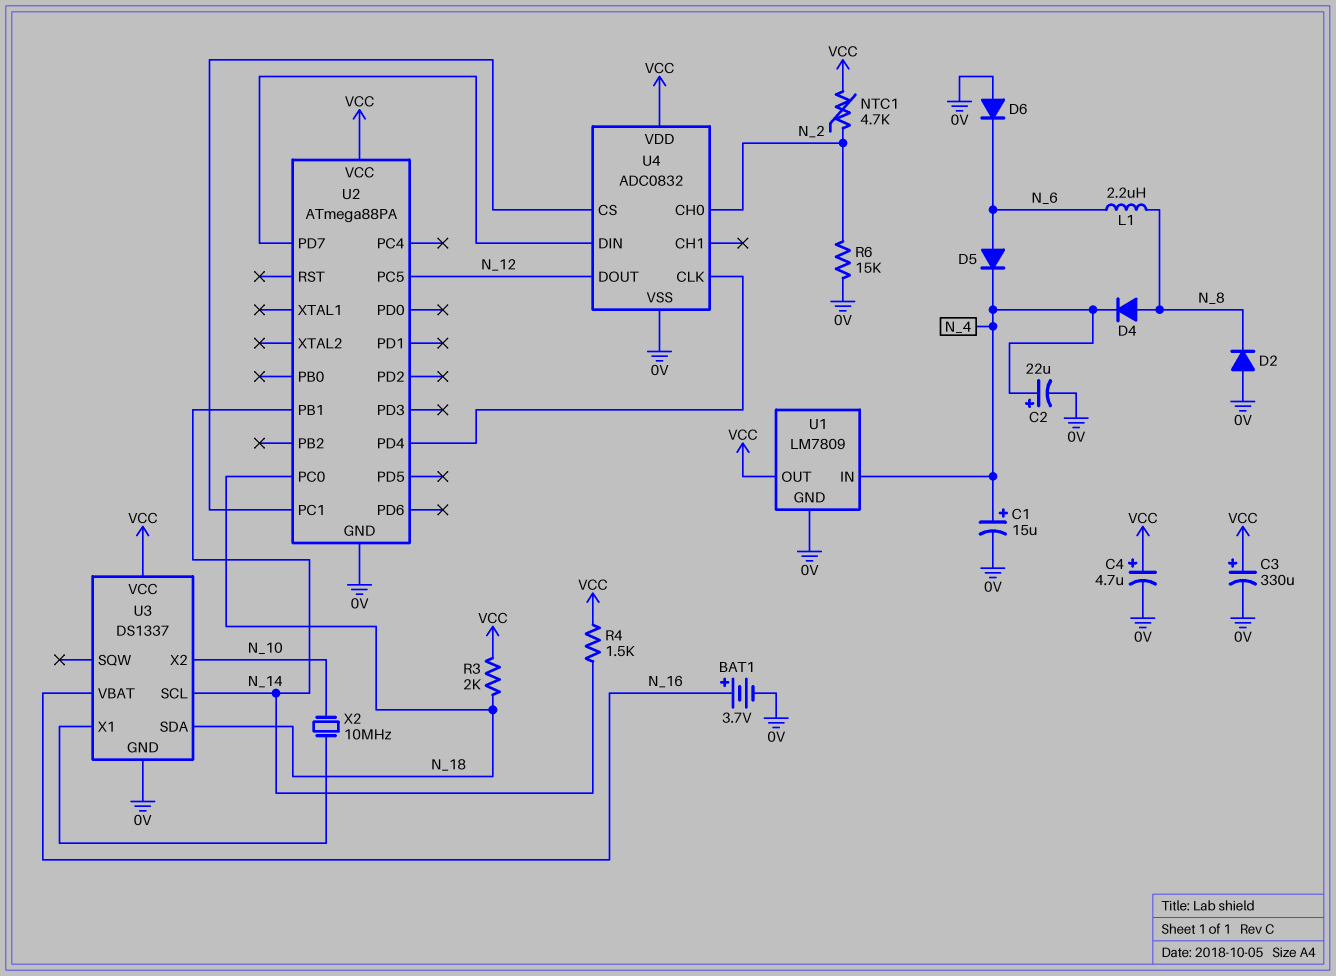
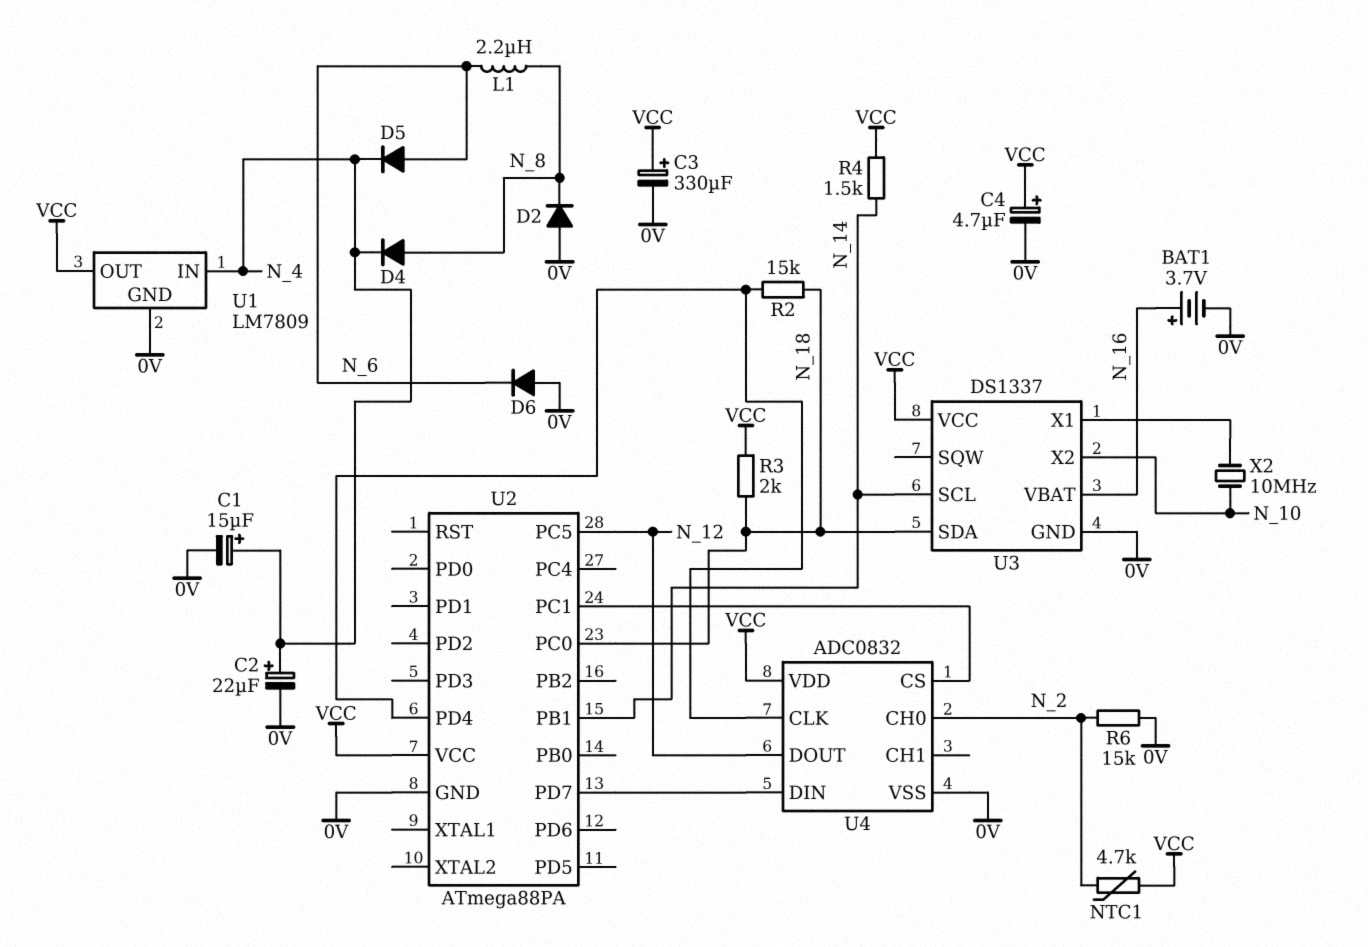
R2: none -> 15k (N_18, U2/PD4)

